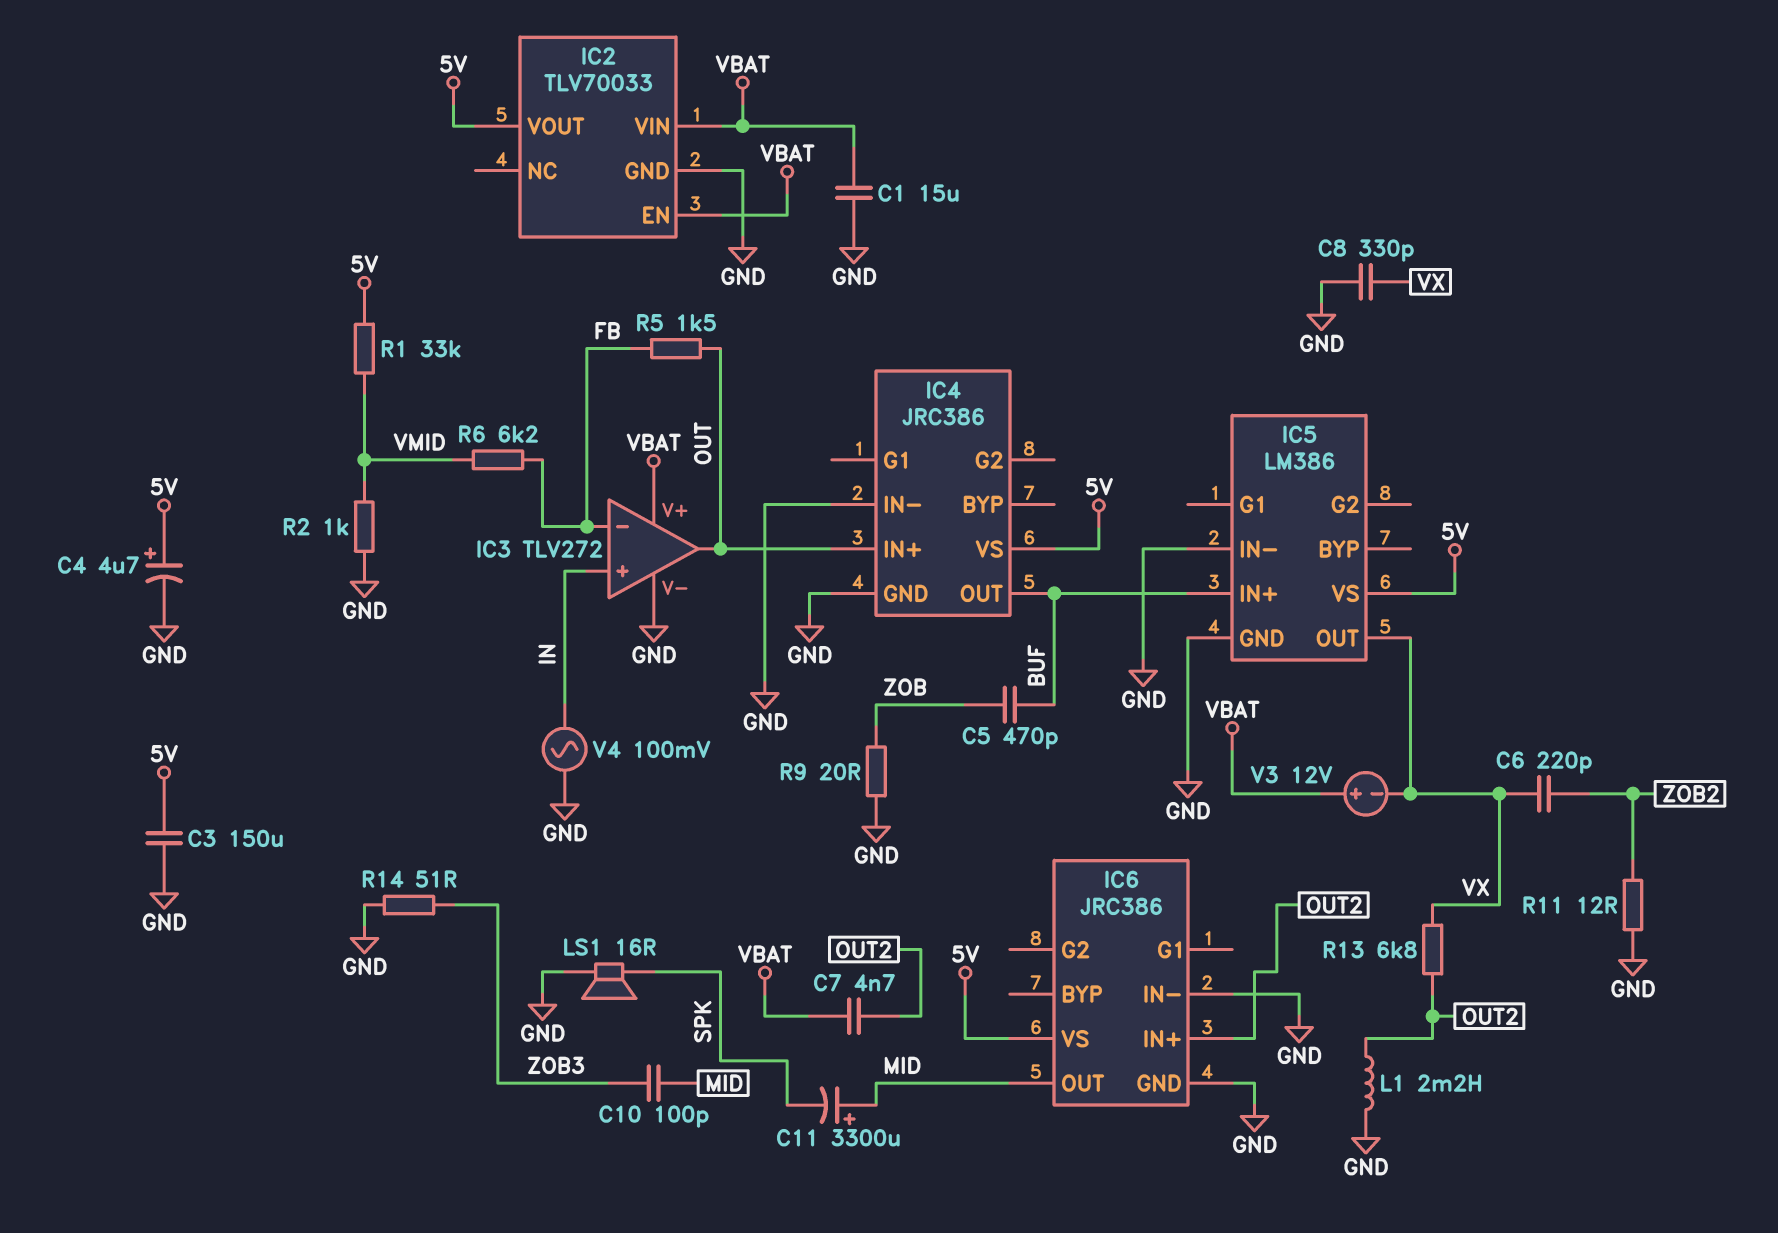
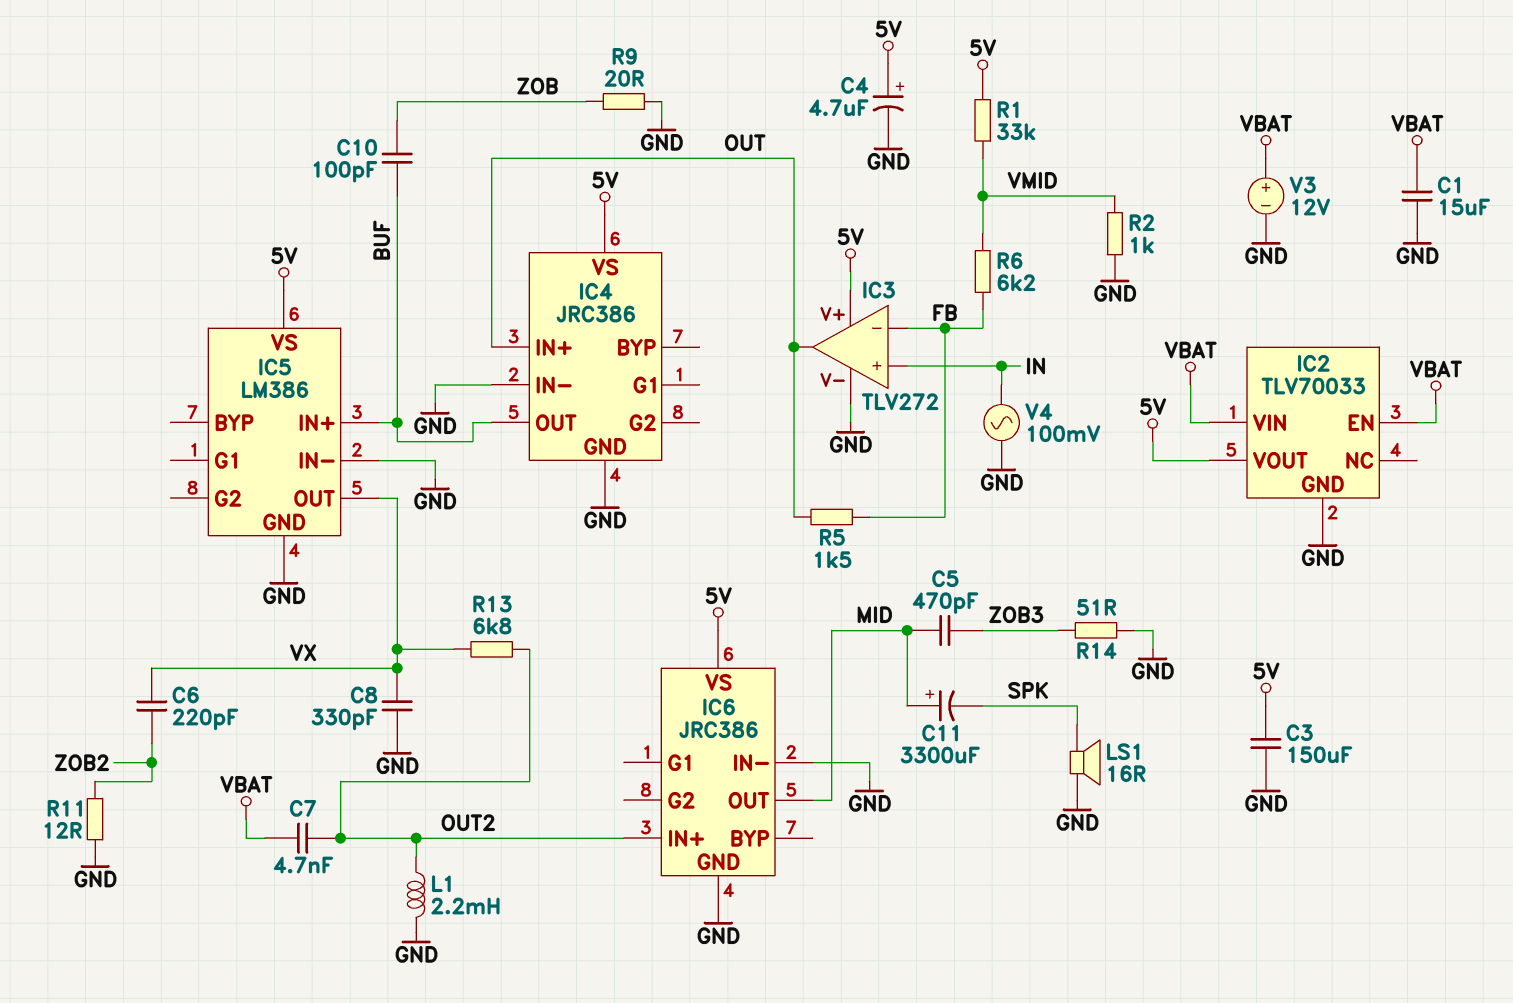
C5: 470pF (BUF, ZOB) -> 470pF (MID, ZOB3)
C10: 100pF (MID, ZOB3) -> 100pF (BUF, ZOB)
IC3 pin V+: VBAT -> 5V
V3: 12V (plus VBAT, minus VX) -> 12V (plus VBAT, minus GND)

